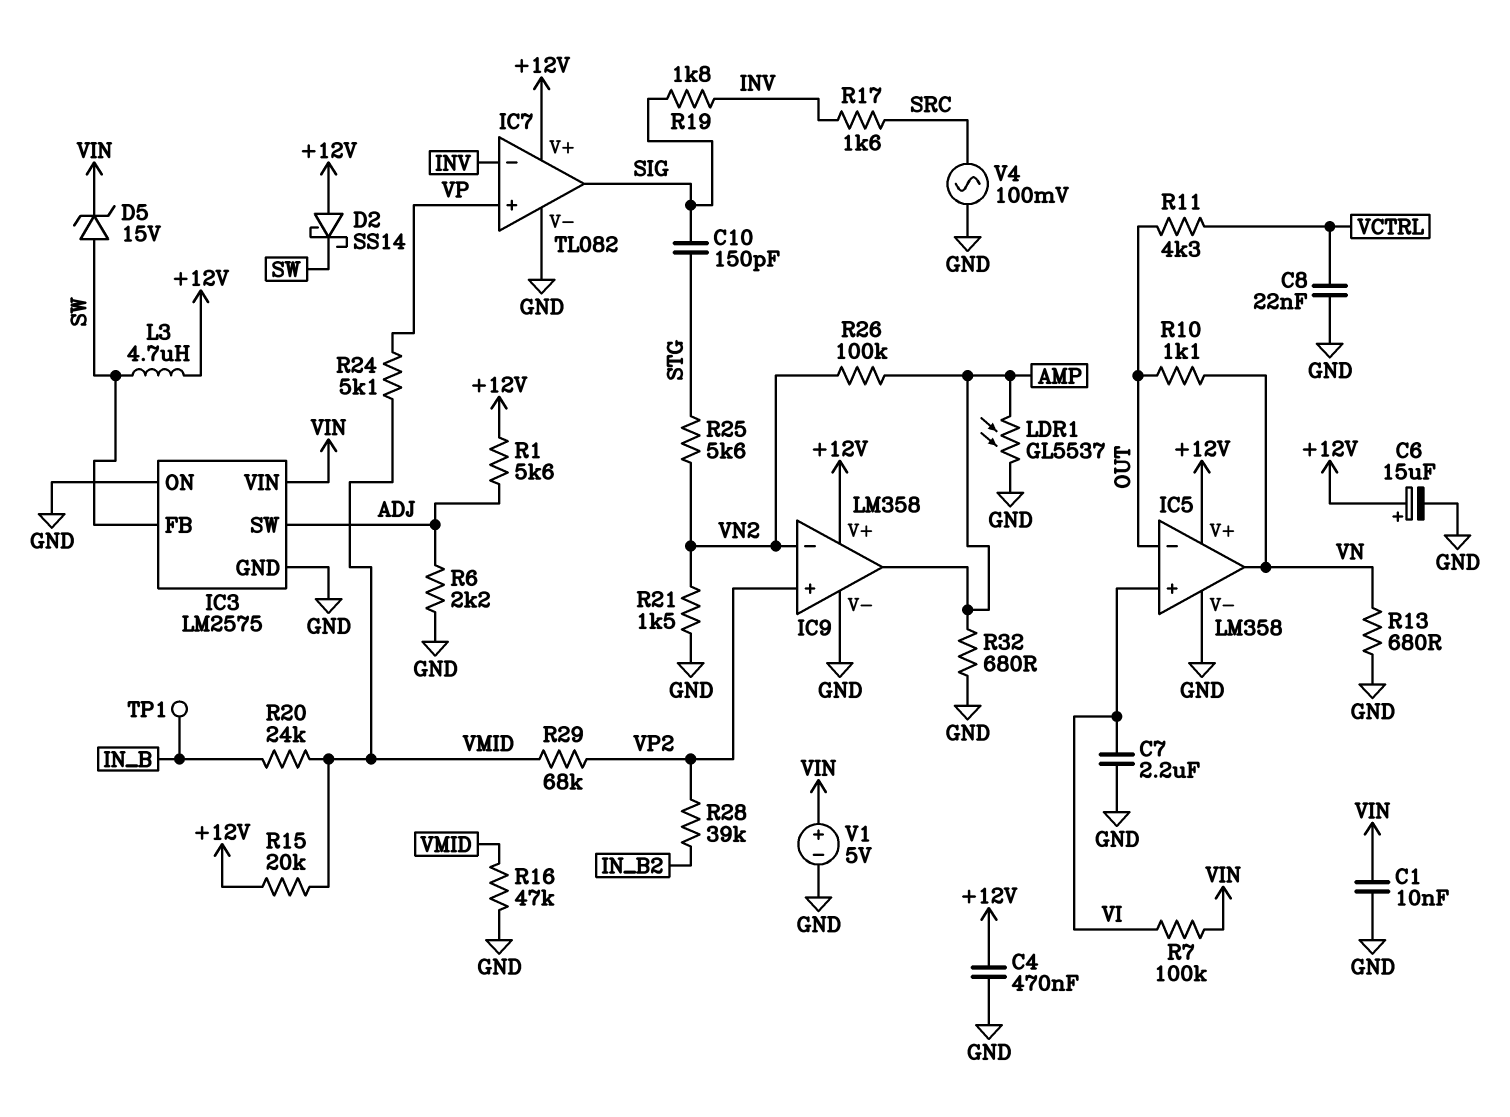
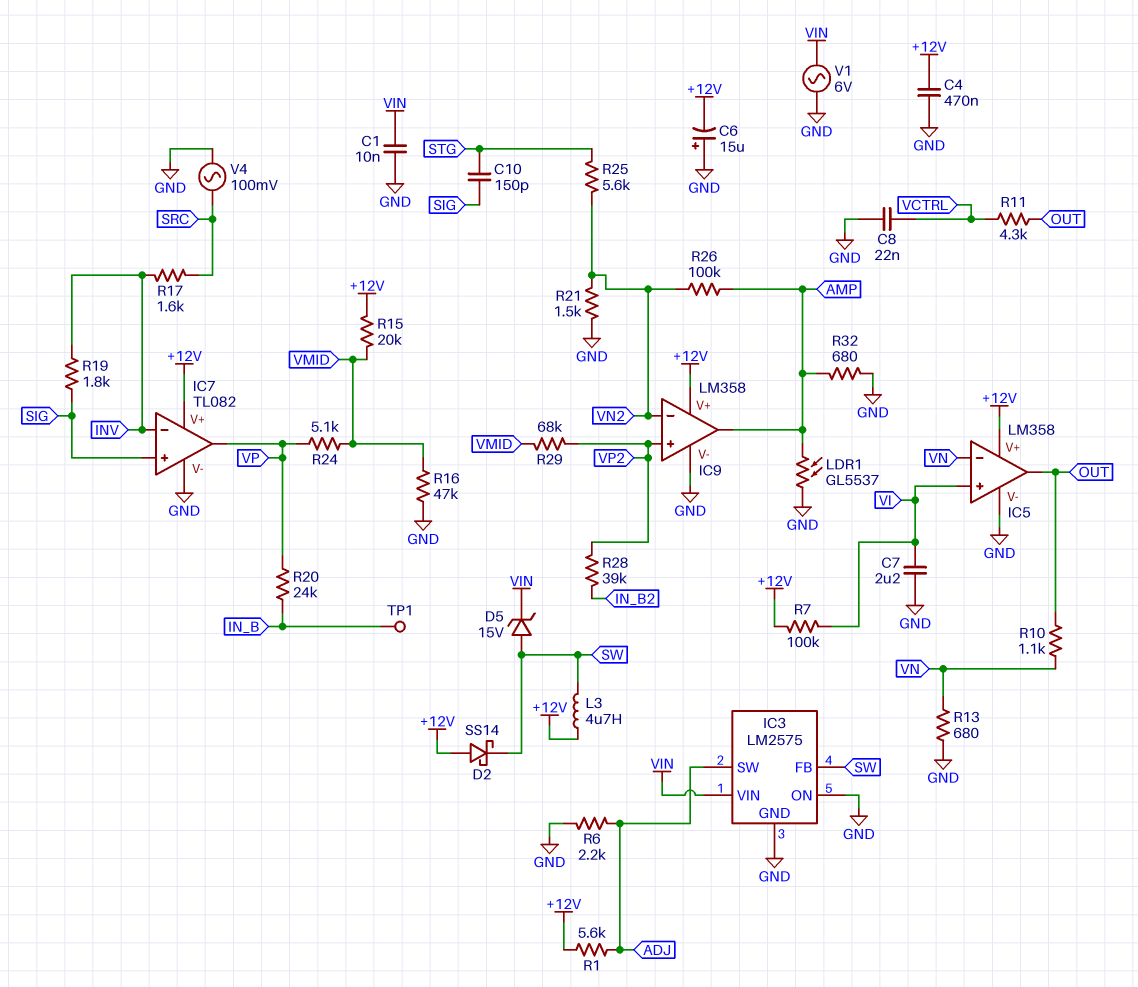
C6: 15uF (plus +12V, minus GND) -> 15uF (plus GND, minus +12V)
IC5 pin in-: OUT -> VN
IC5 pin out: VN -> OUT
IC7 pin in+: VP -> SIG
IC7 pin out: SIG -> VP
R7: 100k (VI, VIN) -> 100k (+12V, VI)
R20: 24k (IN_B, VMID) -> 24k (IN_B, VP)
V1: 5V (plus VIN, minus GND) -> AC 6V (GND, VIN)

